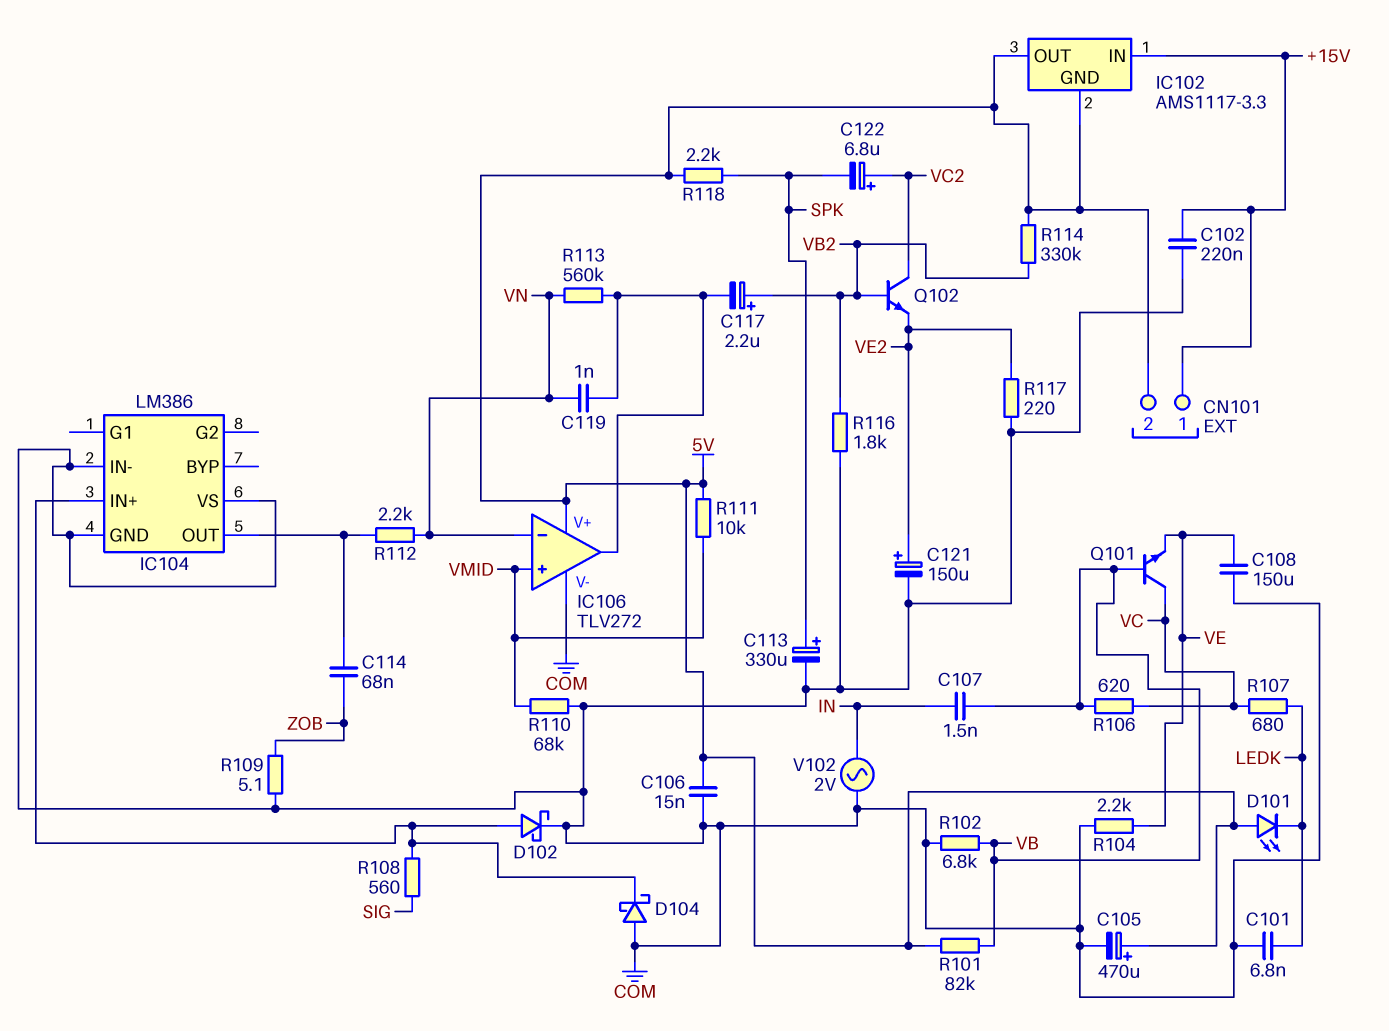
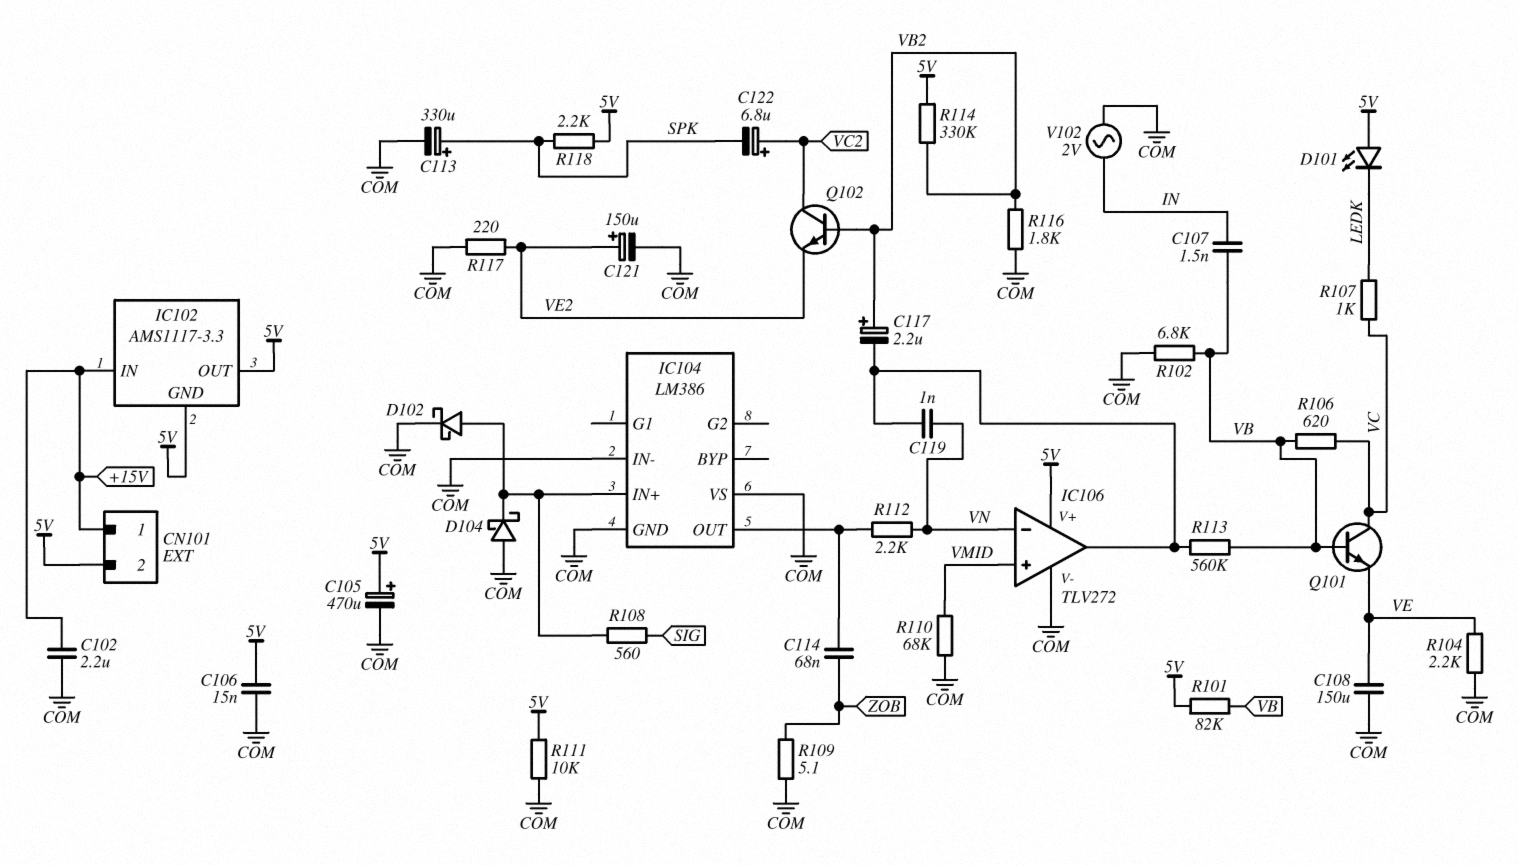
C101: 6.8nF (COM, LEDK) -> none
C102: 220nF (+15V, COM) -> 2.2uF (+15V, COM)
R107: 680 (LEDK, VC) -> 1k (LEDK, VC)
R111: 10k (5V, VMID) -> 10k (5V, COM)
R113: 560k (IC106/out, VN) -> 560k (IC106/out, VB)

